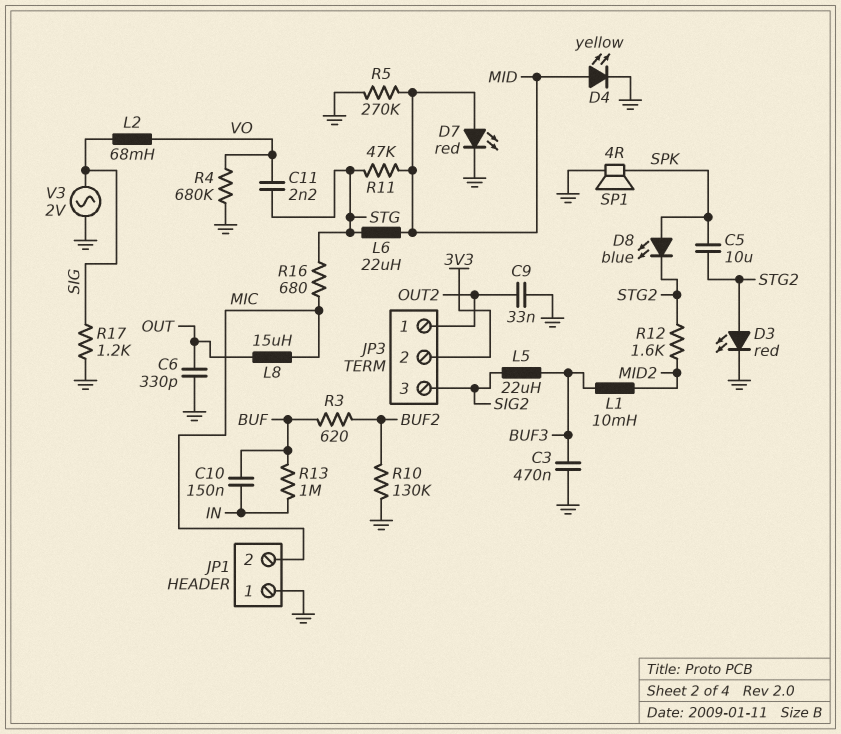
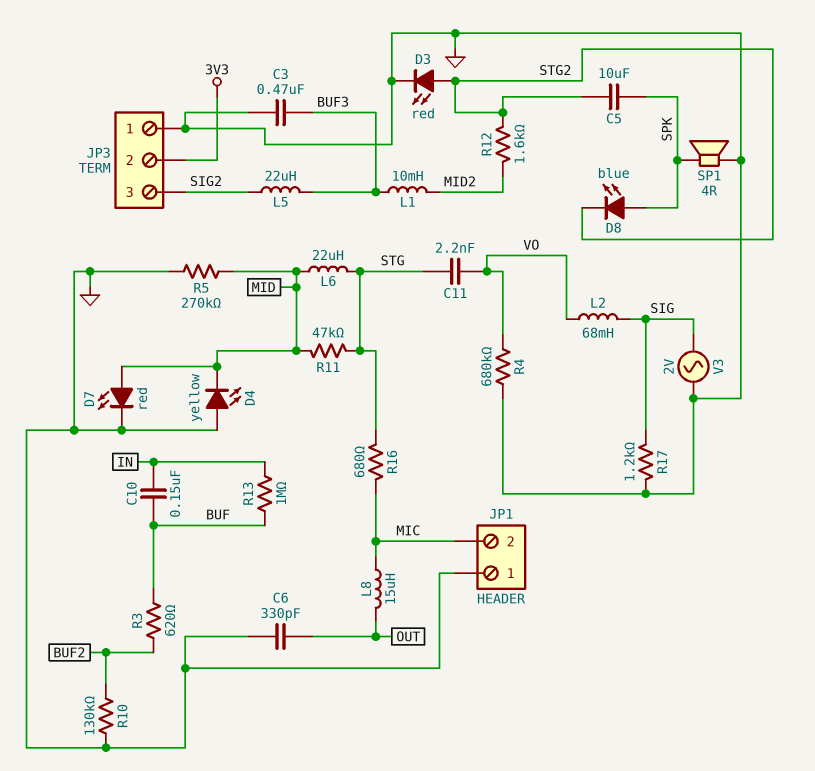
C9: 33nF (GND, OUT2) -> none
D4: LED yellow (A MID, K GND) -> LED yellow (A GND, K MID)
JP3 pin 1: OUT2 -> GND

